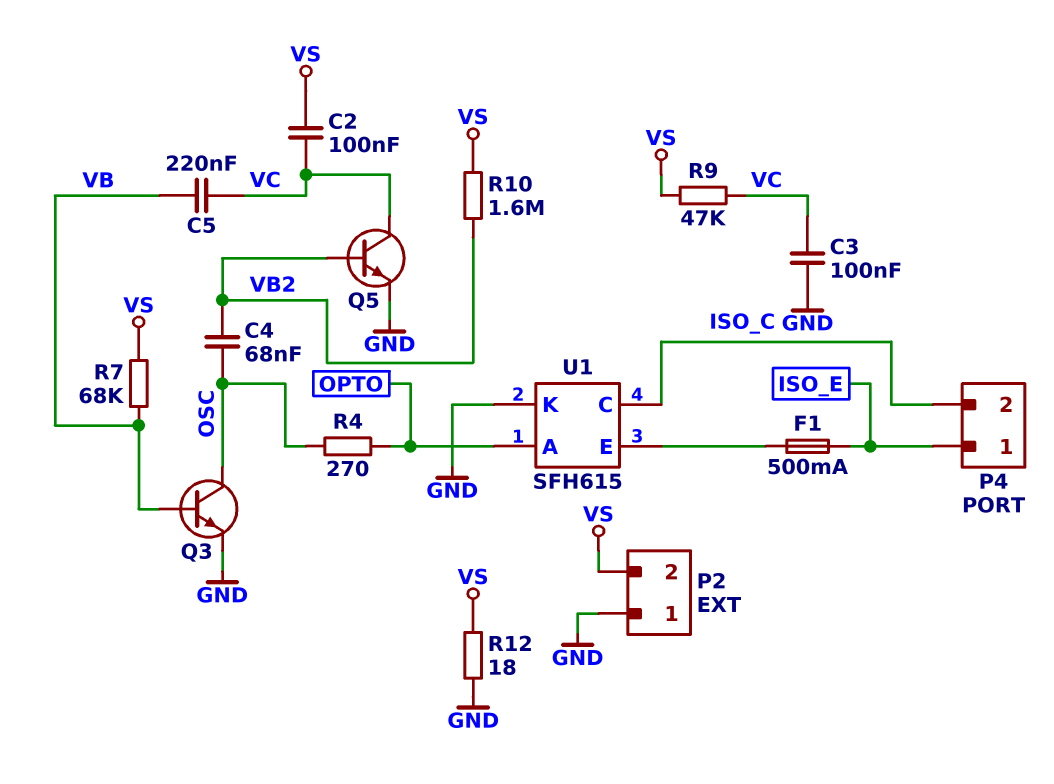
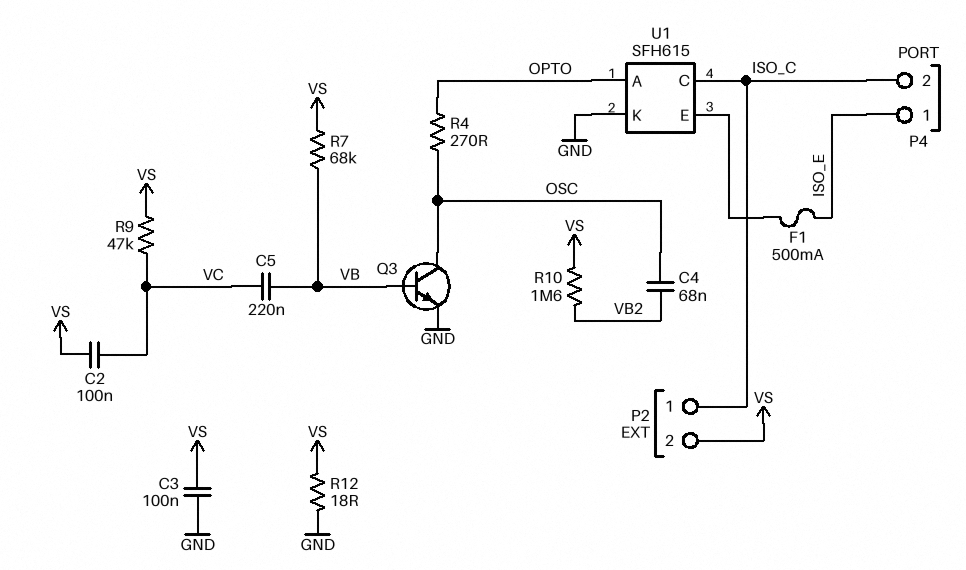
C3: 100nF (GND, VC) -> 100nF (GND, VS)
P2 pin 1: GND -> ISO_C
Q5: NPN (B VB2, C VC, E GND) -> none

